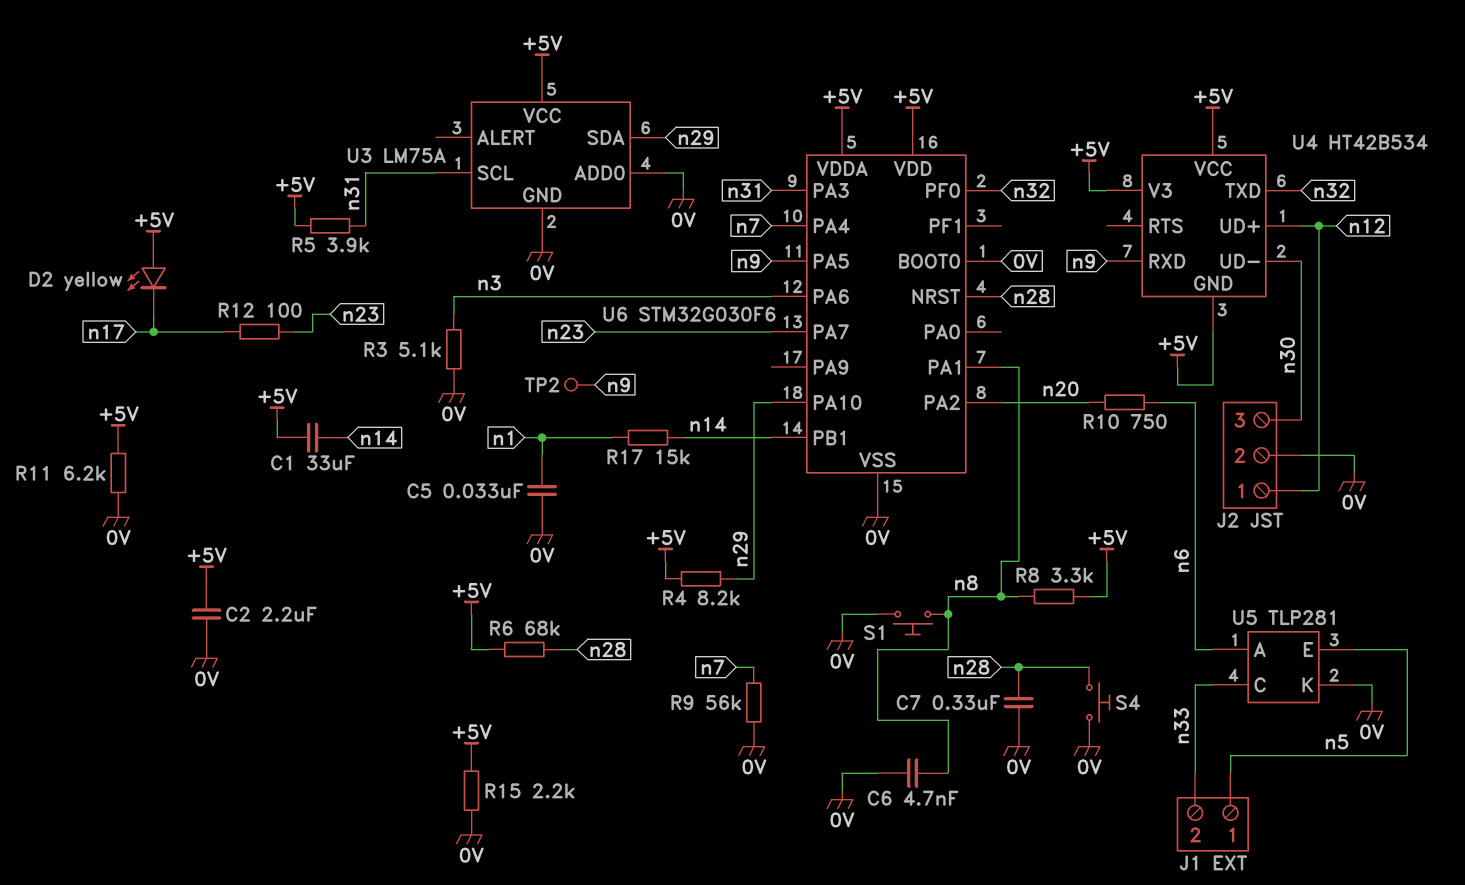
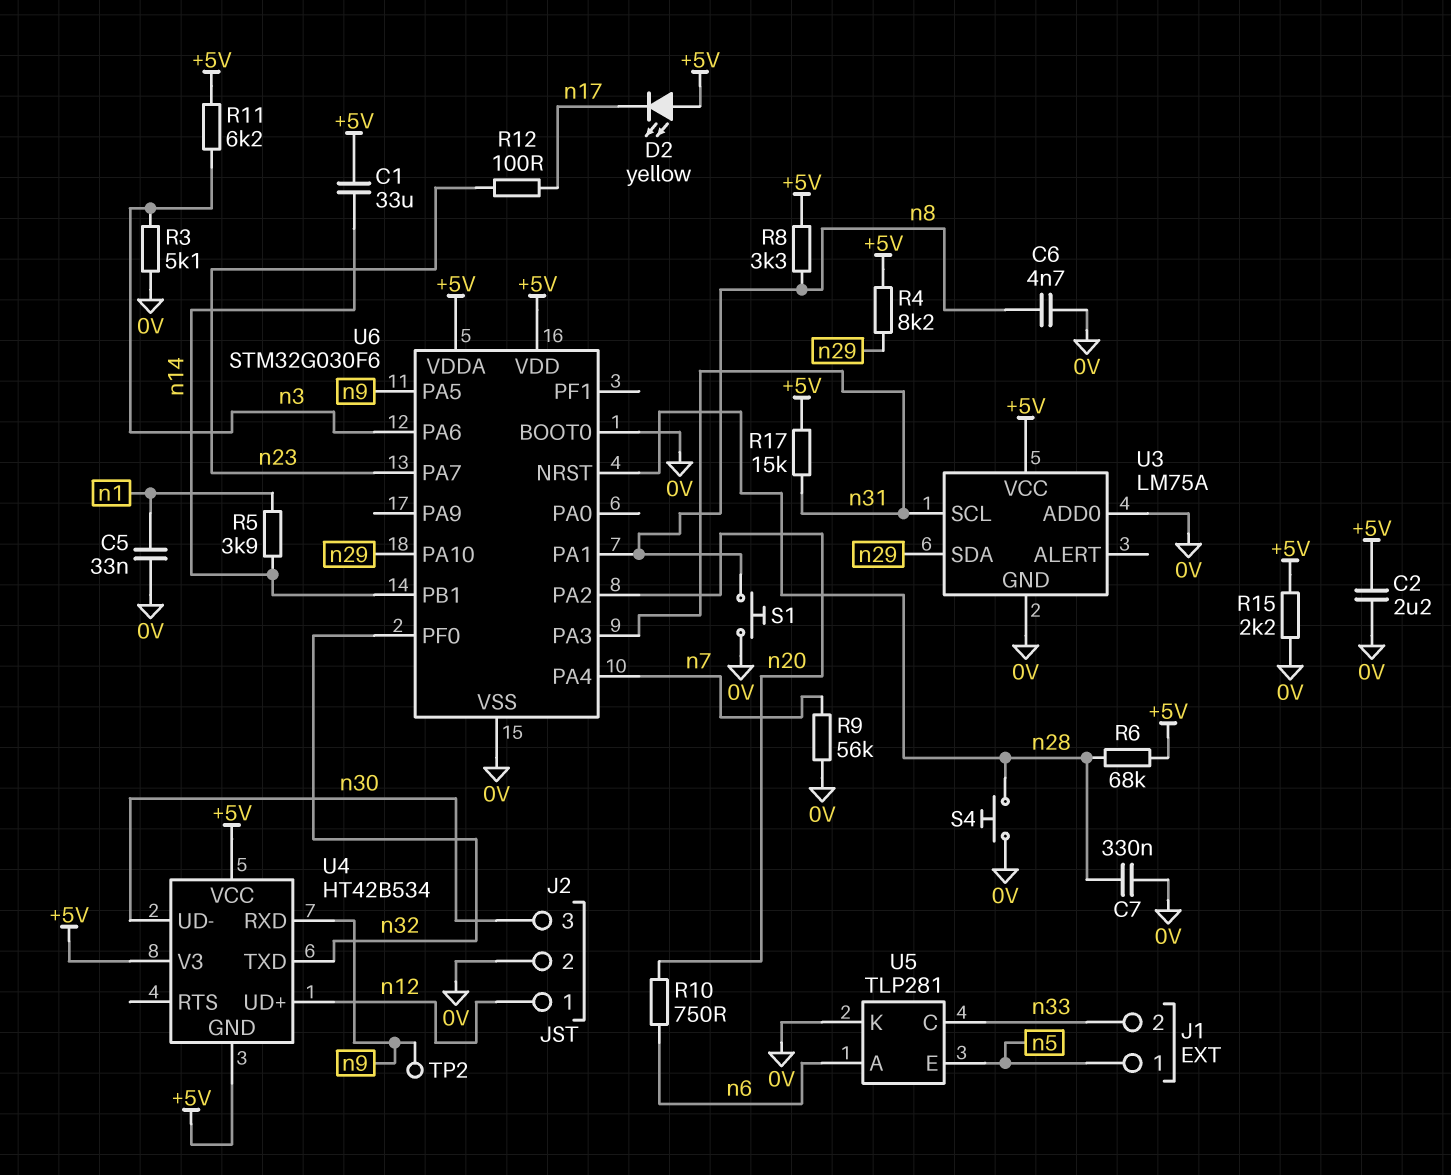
R5: 3.9k (+5V, n31) -> 3.9k (n1, n14)
R11: 6.2k (+5V, 0V) -> 6.2k (+5V, n3)
R17: 15k (n1, n14) -> 15k (+5V, n31)

